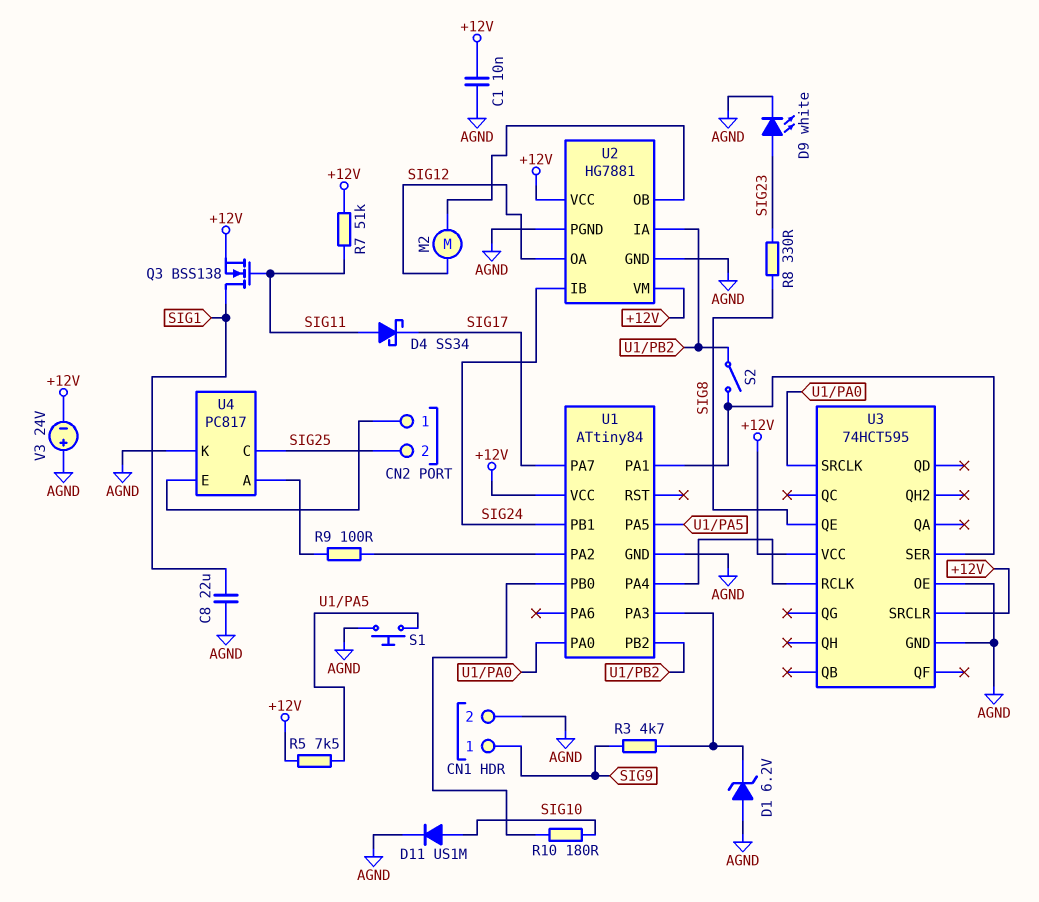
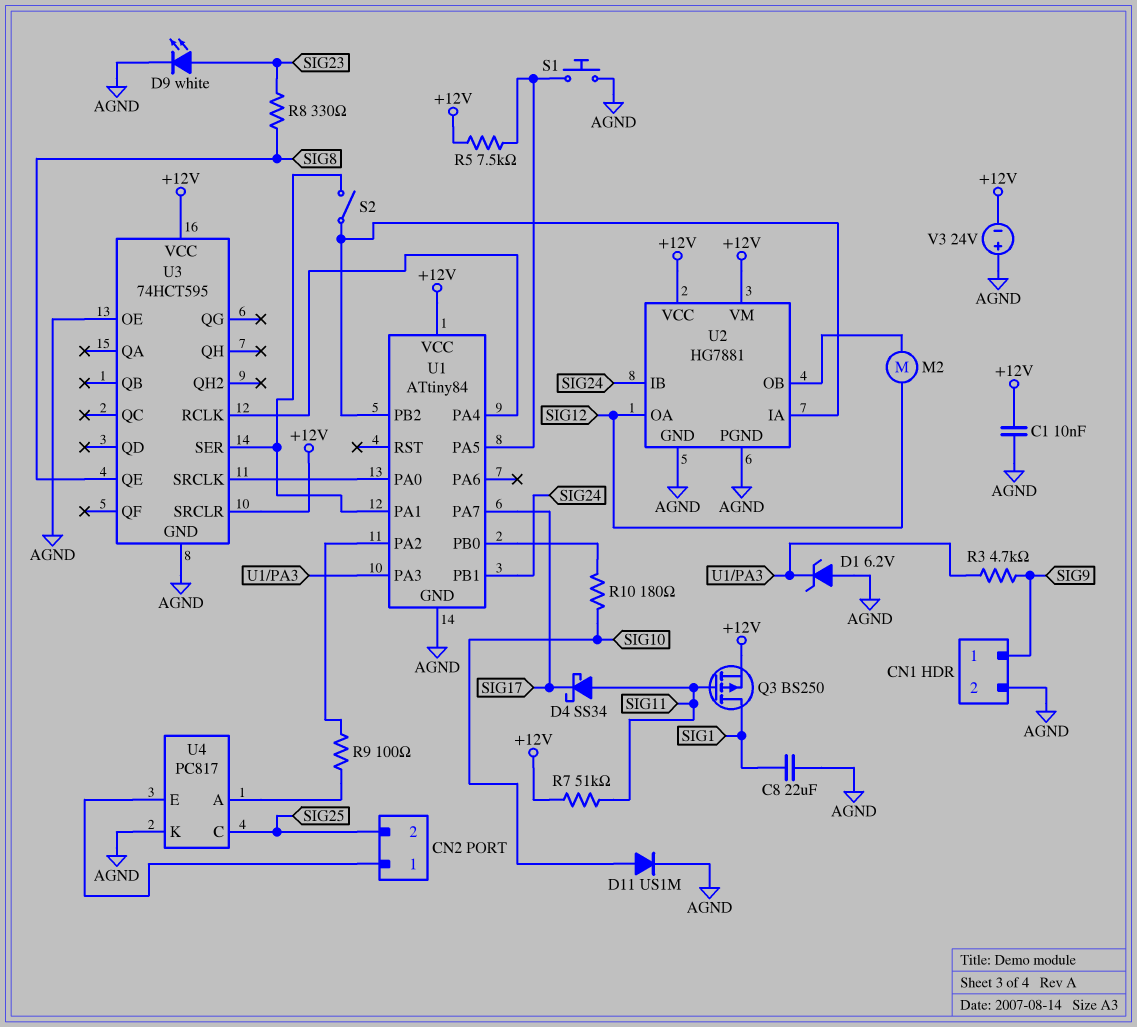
Q3: NMOS BSS138 (G SIG11, D SIG1, S +12V) -> PMOS BS250 (G SIG11, D SIG1, S +12V)

